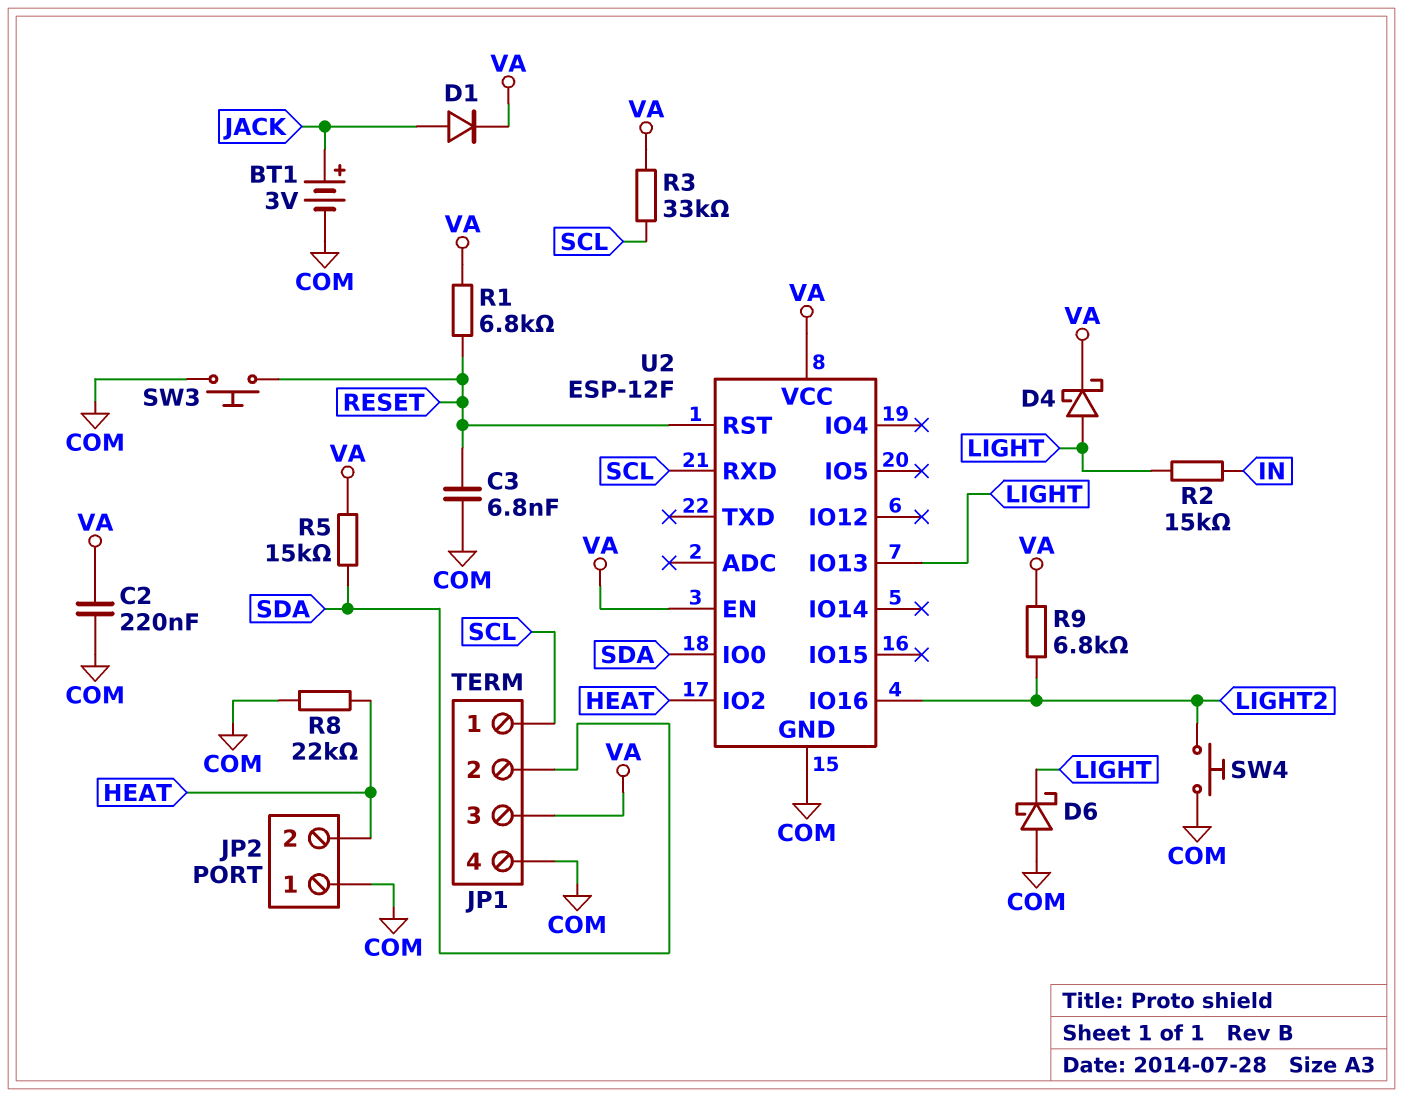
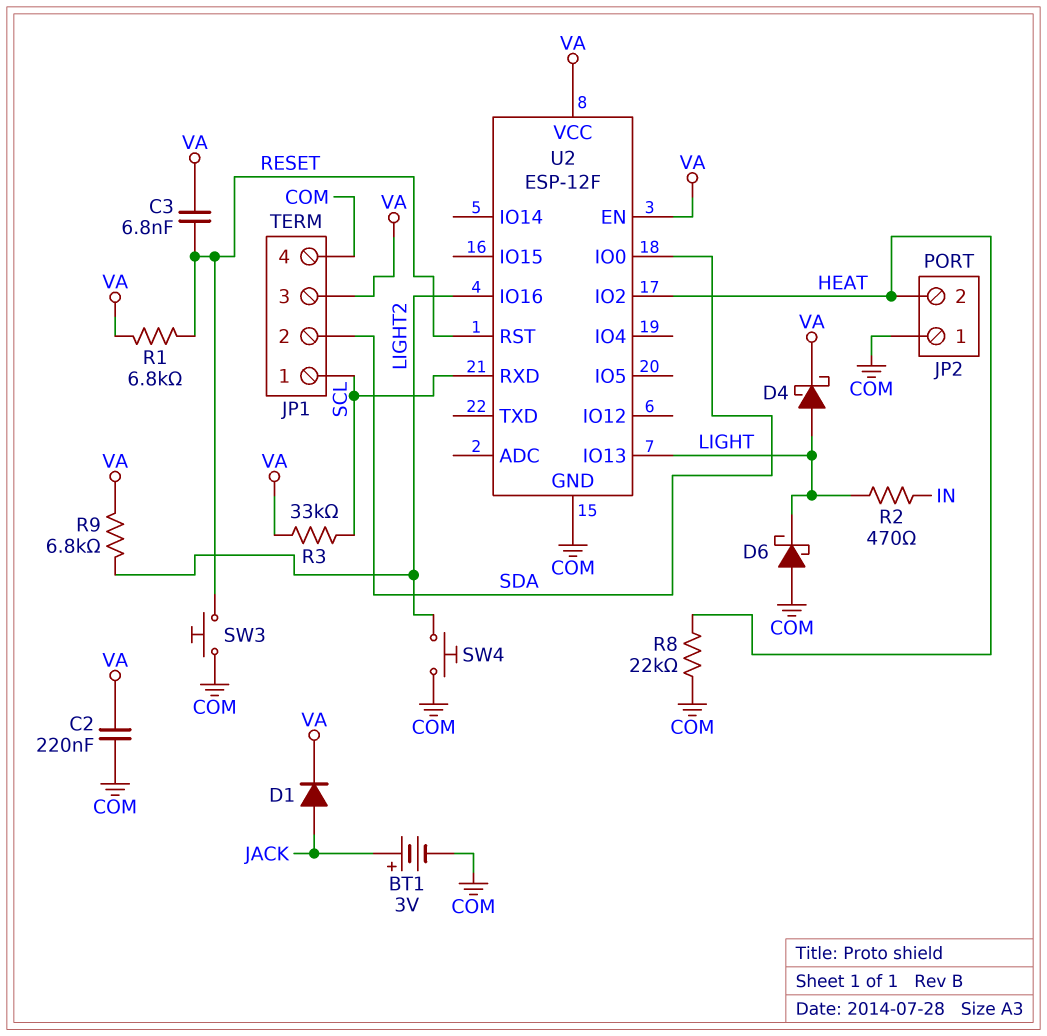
C3: 6.8nF (COM, RESET) -> 6.8nF (RESET, VA)
R2: 15k (IN, LIGHT) -> 470 (IN, LIGHT)
R5: 15k (SDA, VA) -> none

